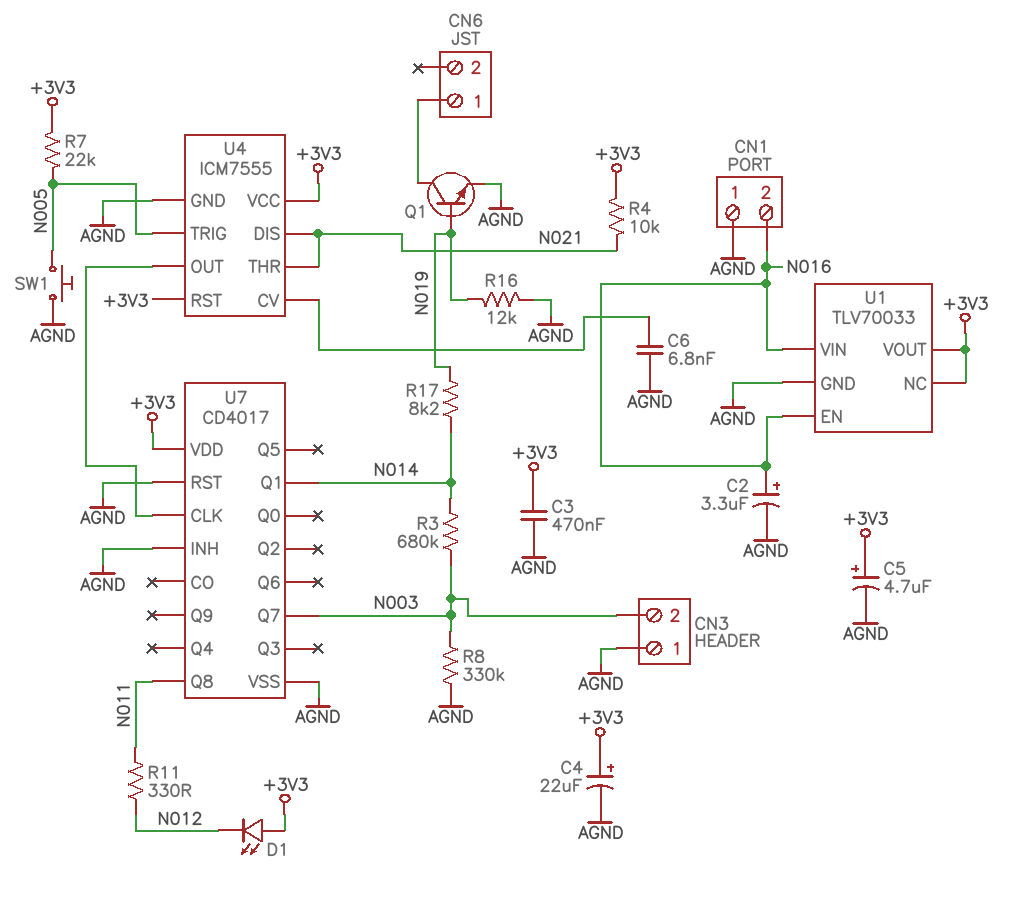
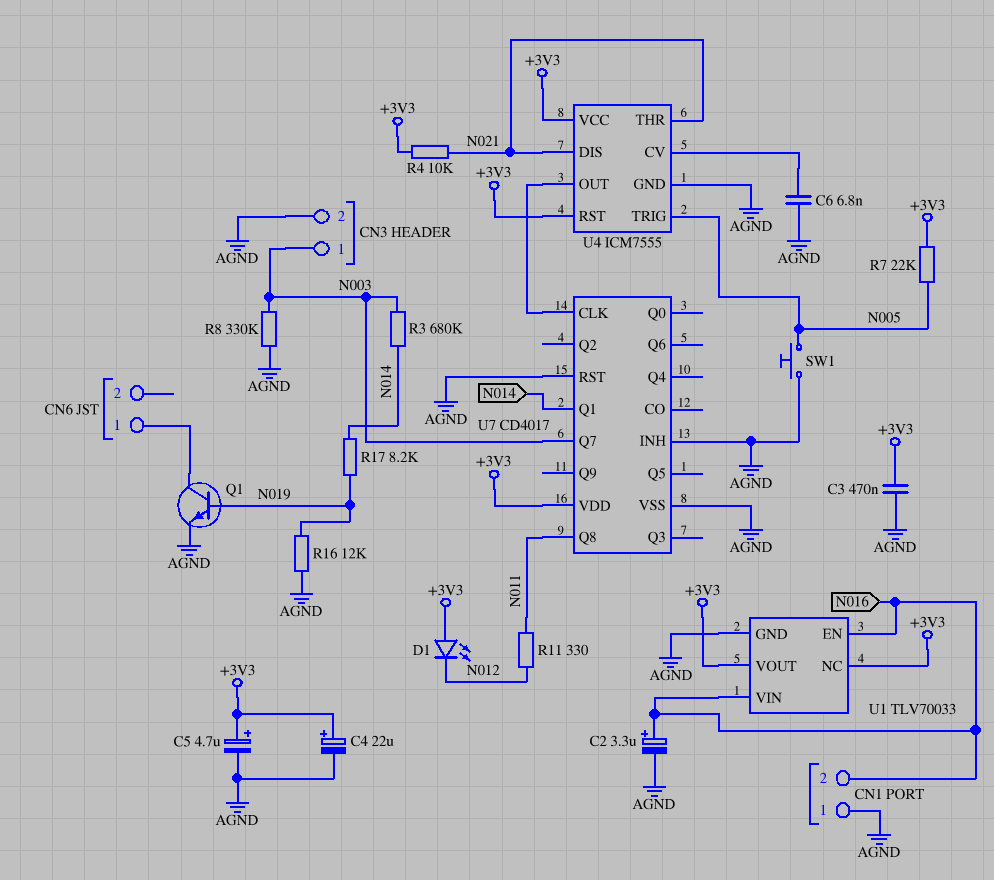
CN3 pin 1: AGND -> N003
CN3 pin 2: N003 -> AGND

